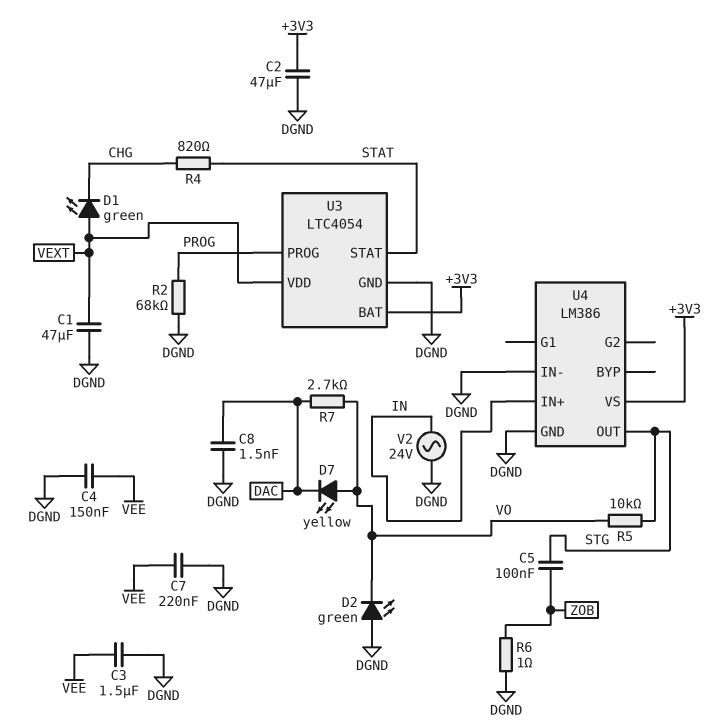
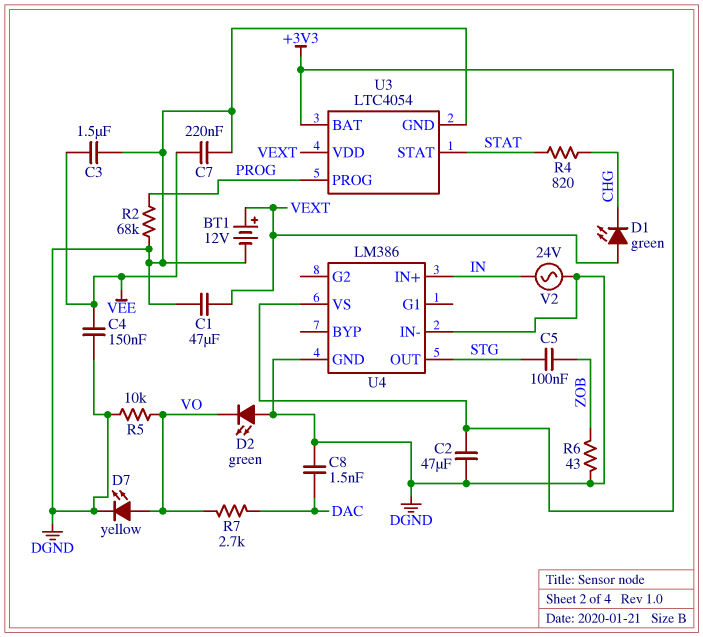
BT1: none -> 12V (plus VEXT, minus DGND)
D7: LED yellow (A VO, K DAC) -> LED yellow (A VO, K DGND)
R5: 10k (STG, VO) -> 10k (DGND, VO)
R6: 1 (DGND, ZOB) -> 43 (DGND, ZOB)

